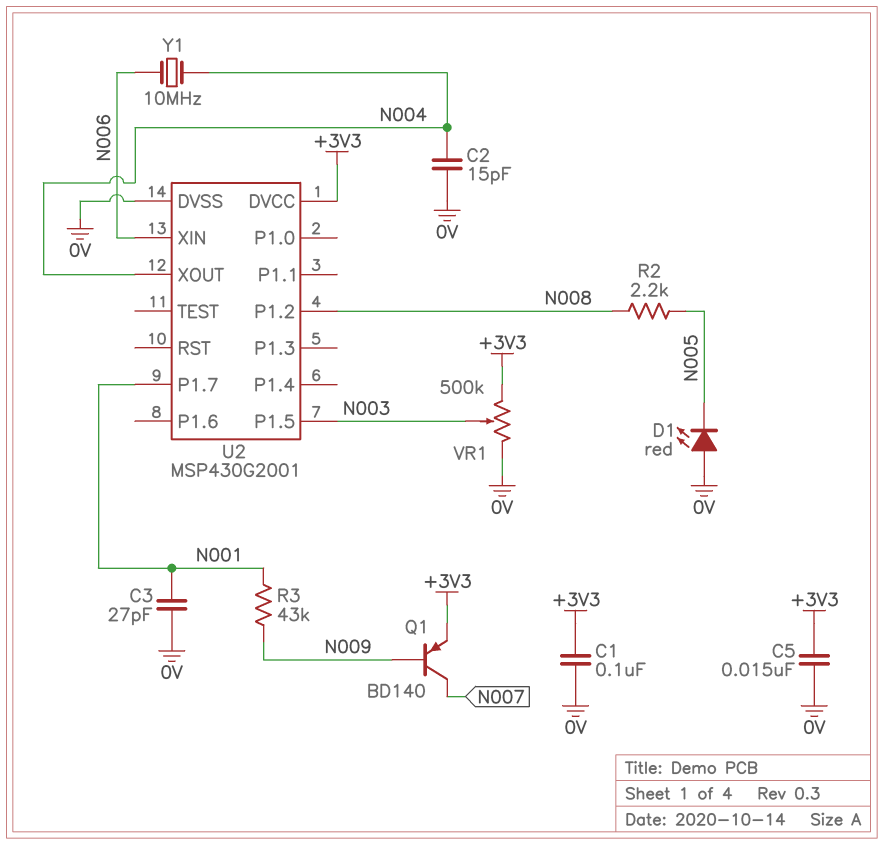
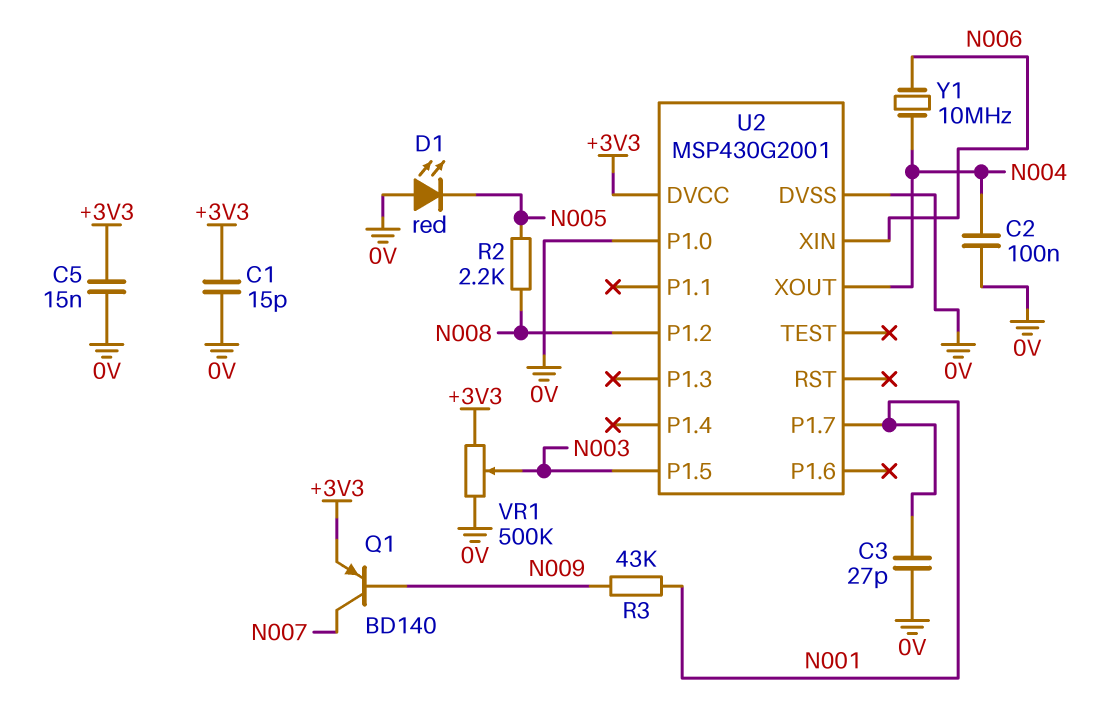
C1: 100nF (+3V3, 0V) -> 15pF (+3V3, 0V)
C2: 15pF (0V, N004) -> 100nF (0V, N004)
U2 pin P1.0: none -> 0V

